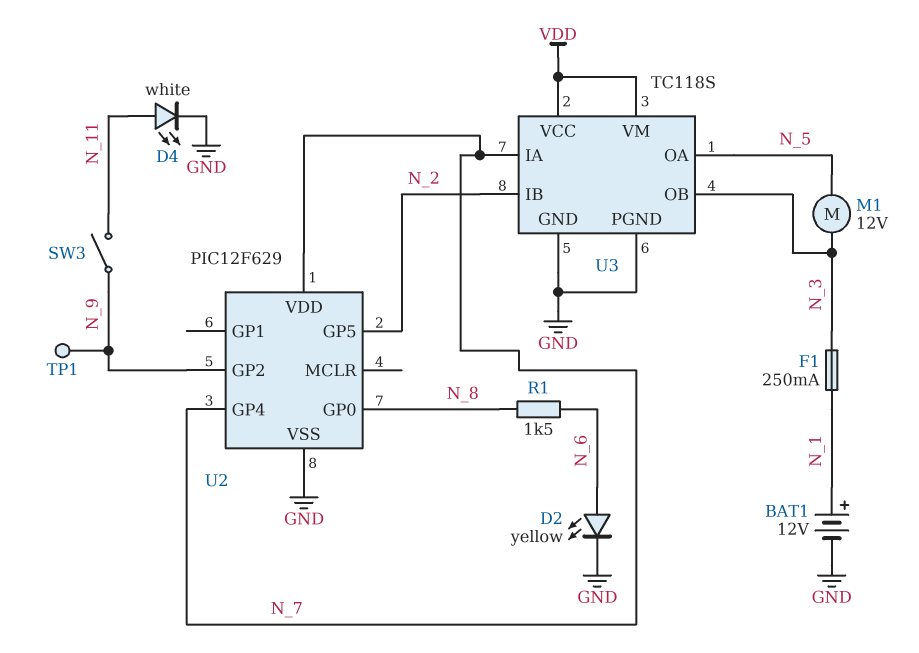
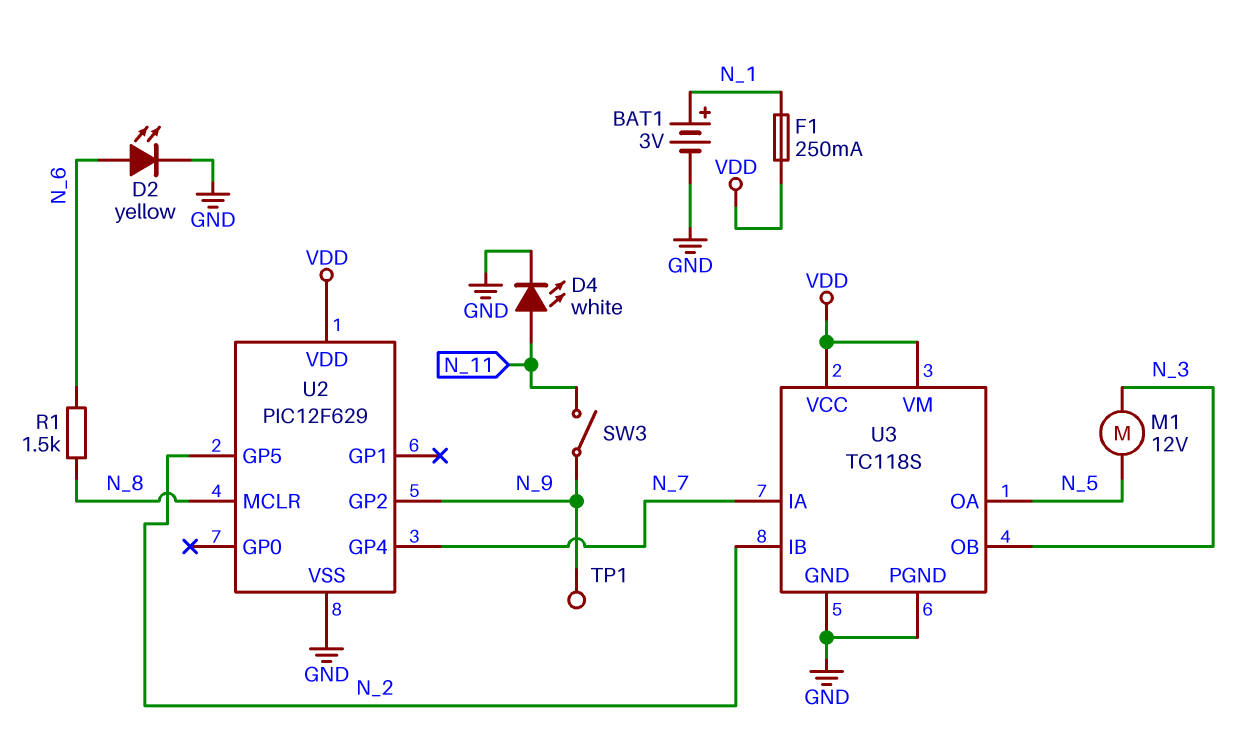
BAT1: 12V (plus N_1, minus GND) -> 3V (plus N_1, minus GND)
F1: 250mA (N_1, N_3) -> 250mA (N_1, VDD)
U2 pin GP0: N_8 -> none
U2 pin MCLR: none -> N_8
U2 pin VDD: N_7 -> VDD

